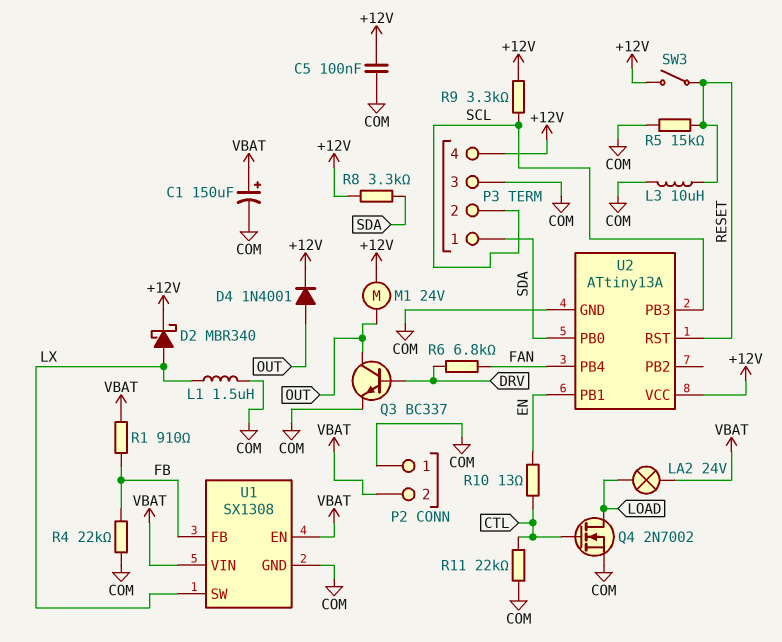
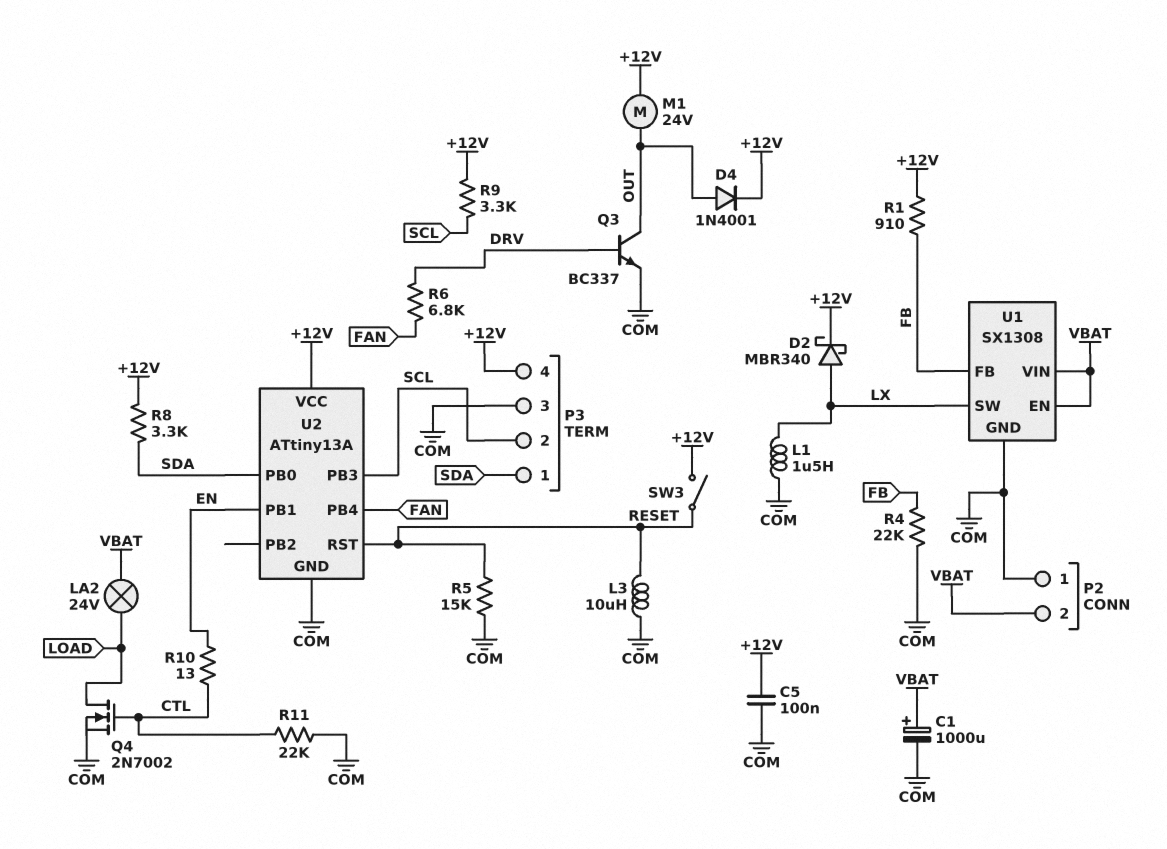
C1: 150uF (plus VBAT, minus COM) -> 1000uF (plus VBAT, minus COM)
R1: 910 (FB, VBAT) -> 910 (+12V, FB)

